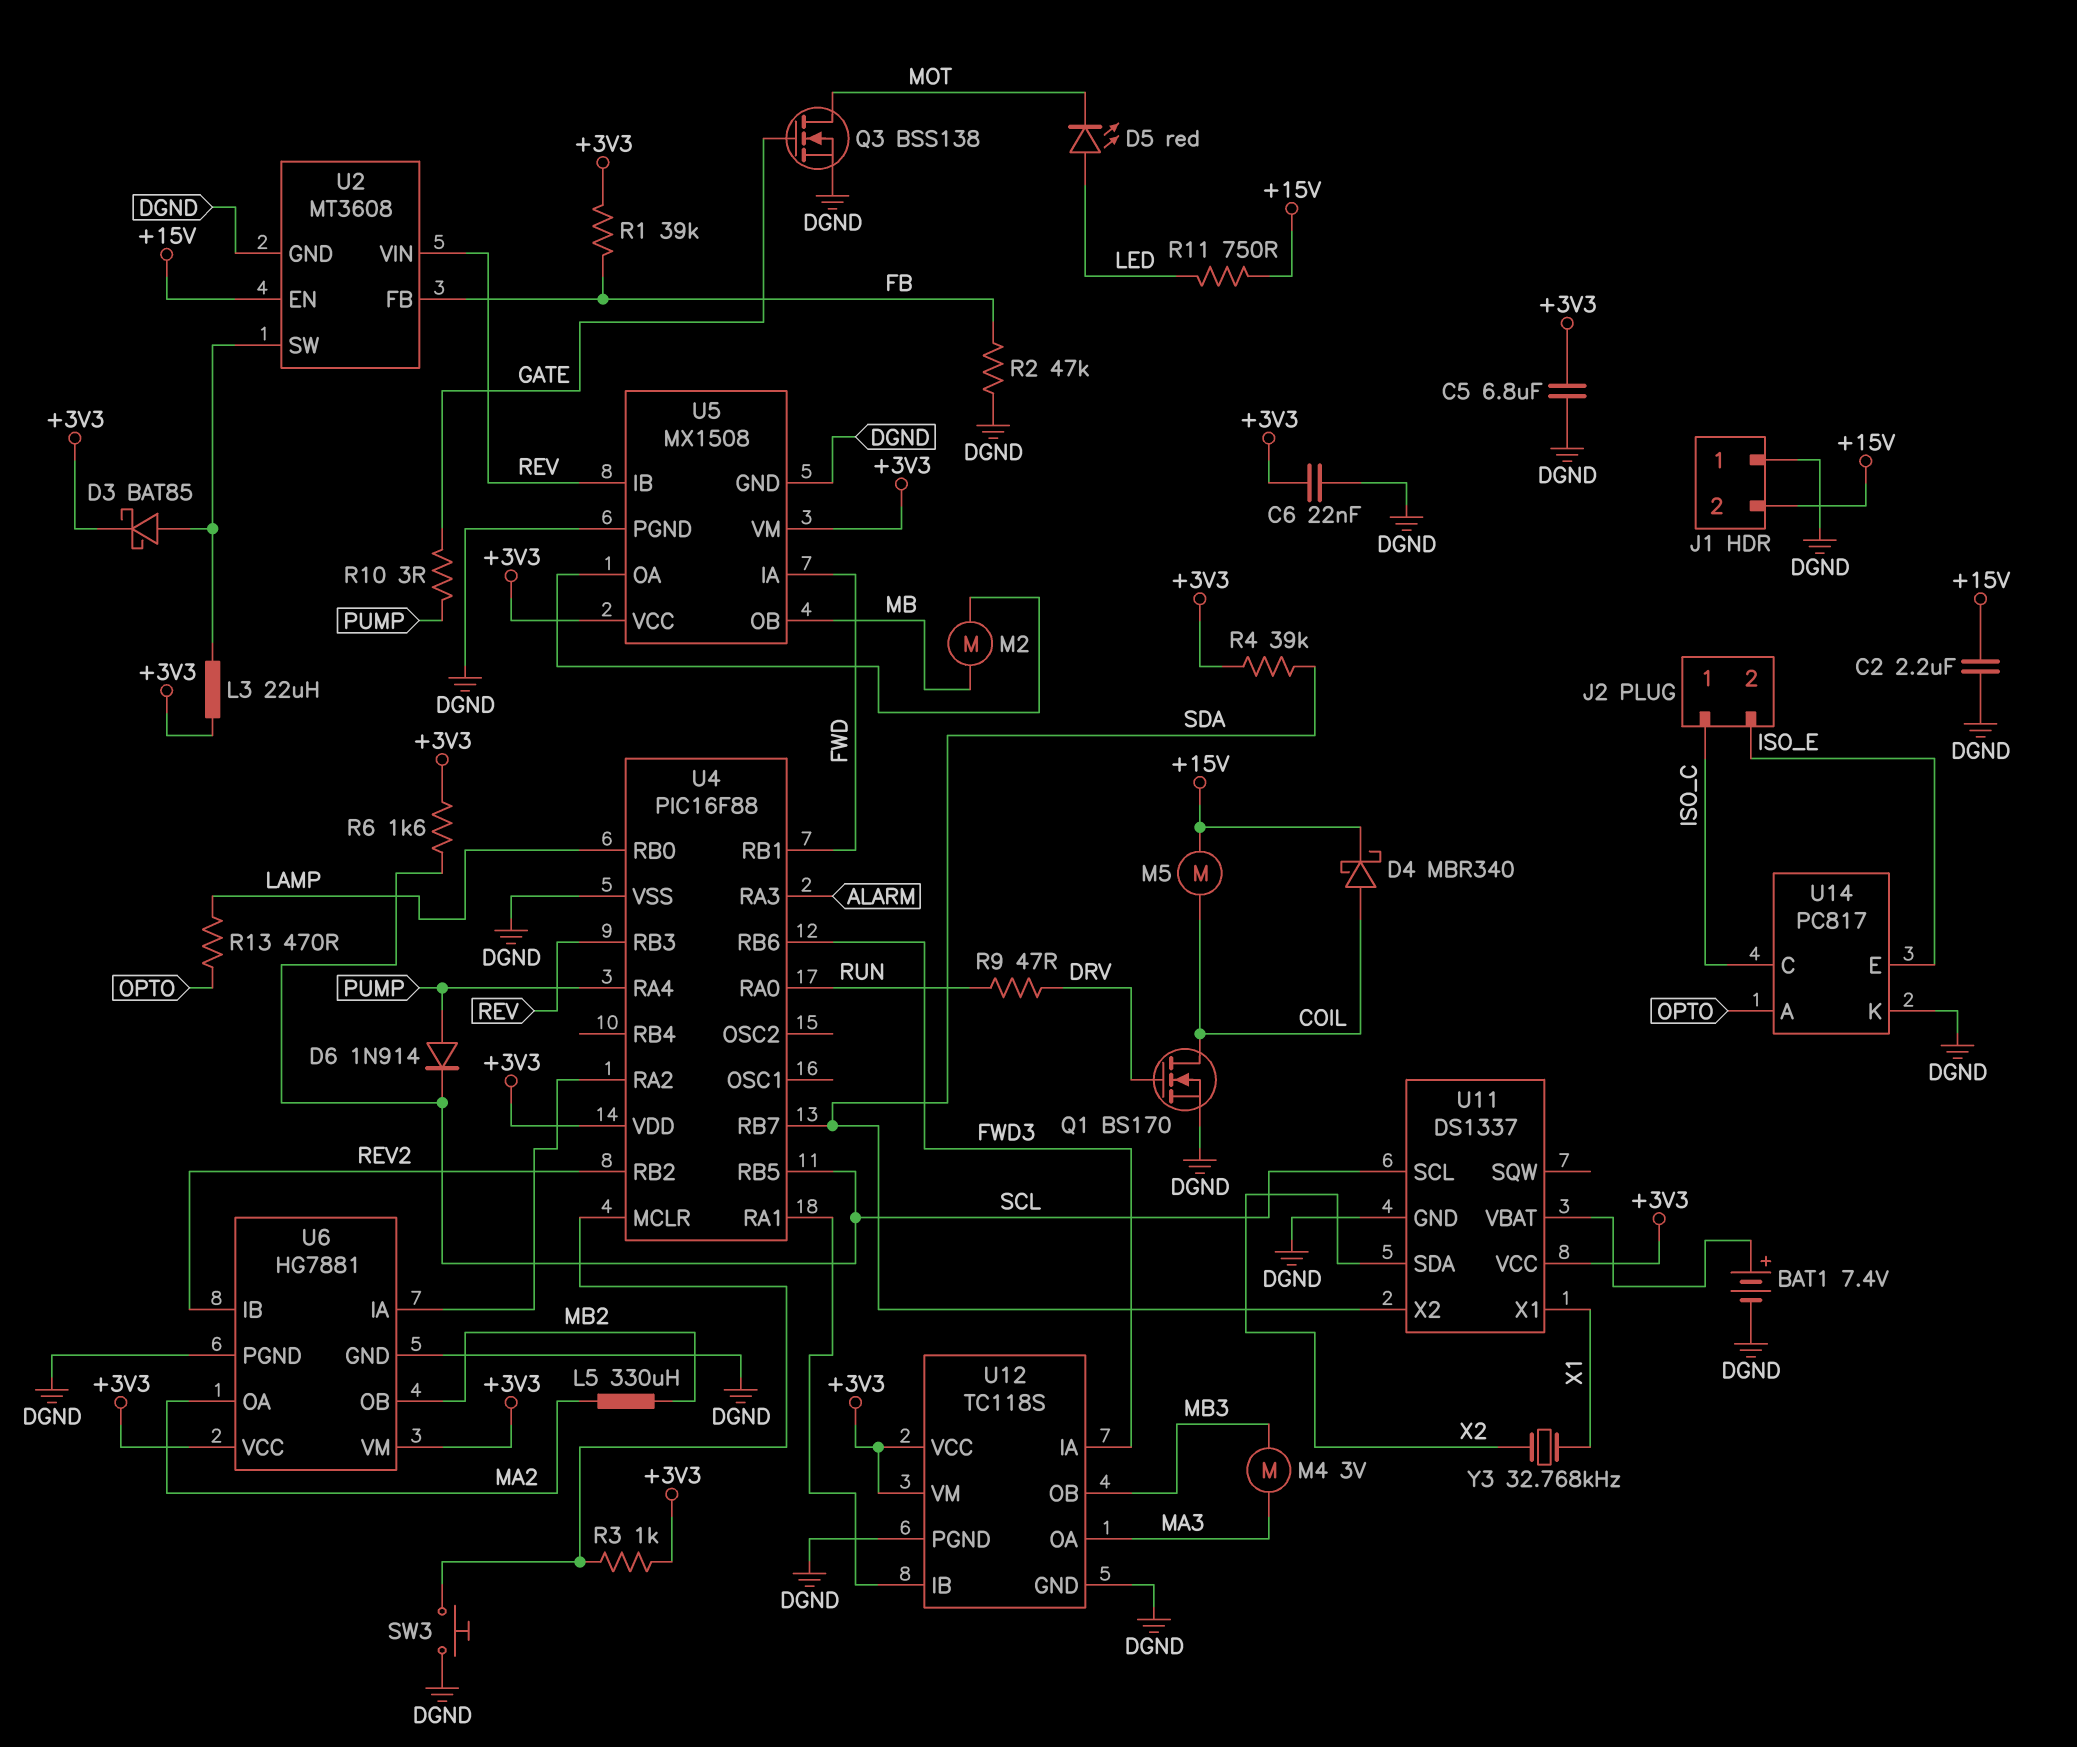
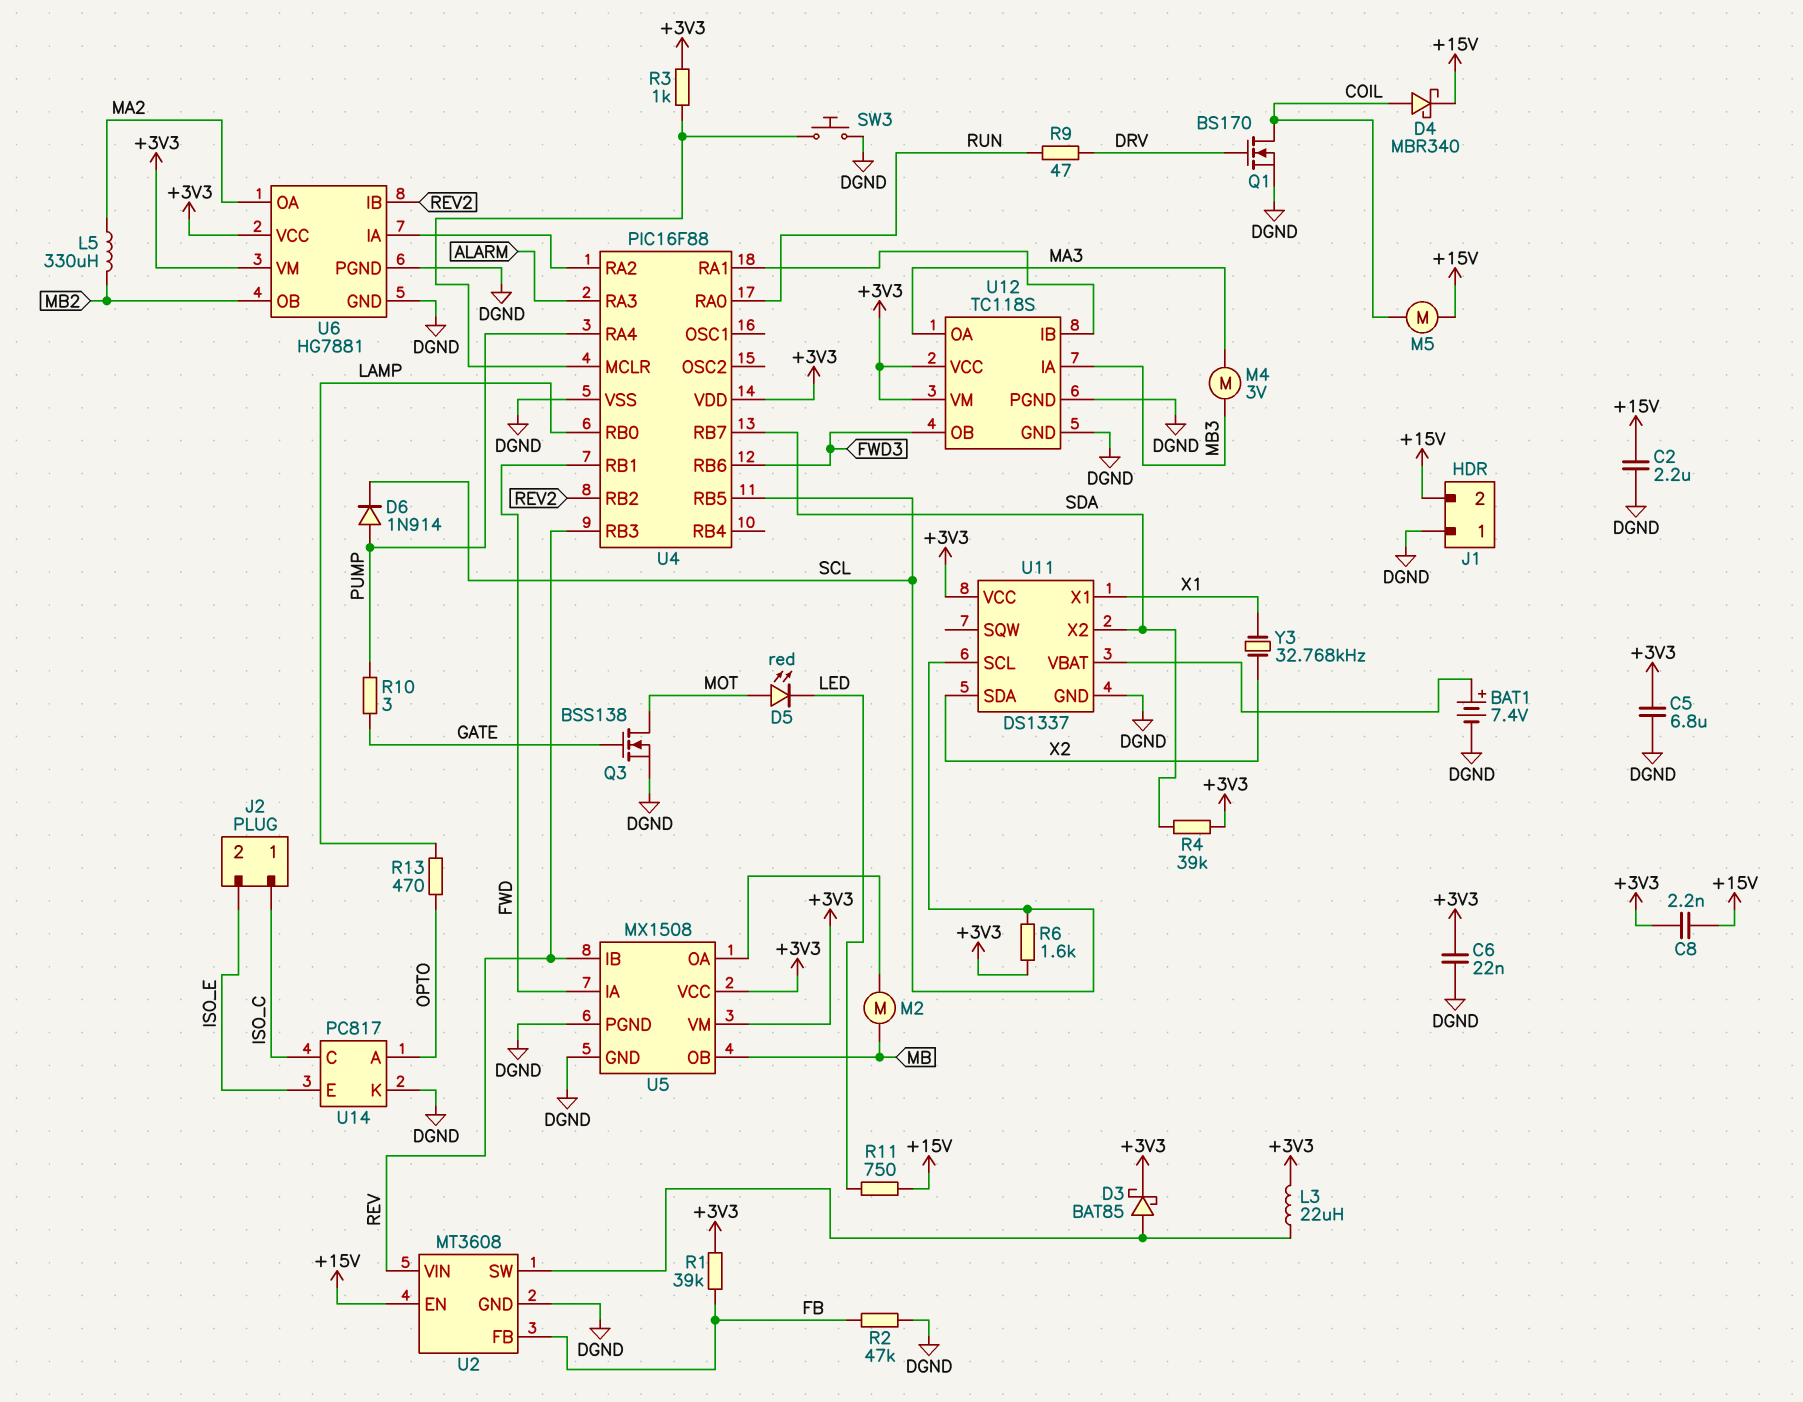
C8: none -> 2.2nF (+3V3, +15V)
D5: LED red (A LED, K MOT) -> LED red (A MOT, K LED)
U12 pin IA: FWD3 -> MB3
U12 pin OB: MB3 -> FWD3

